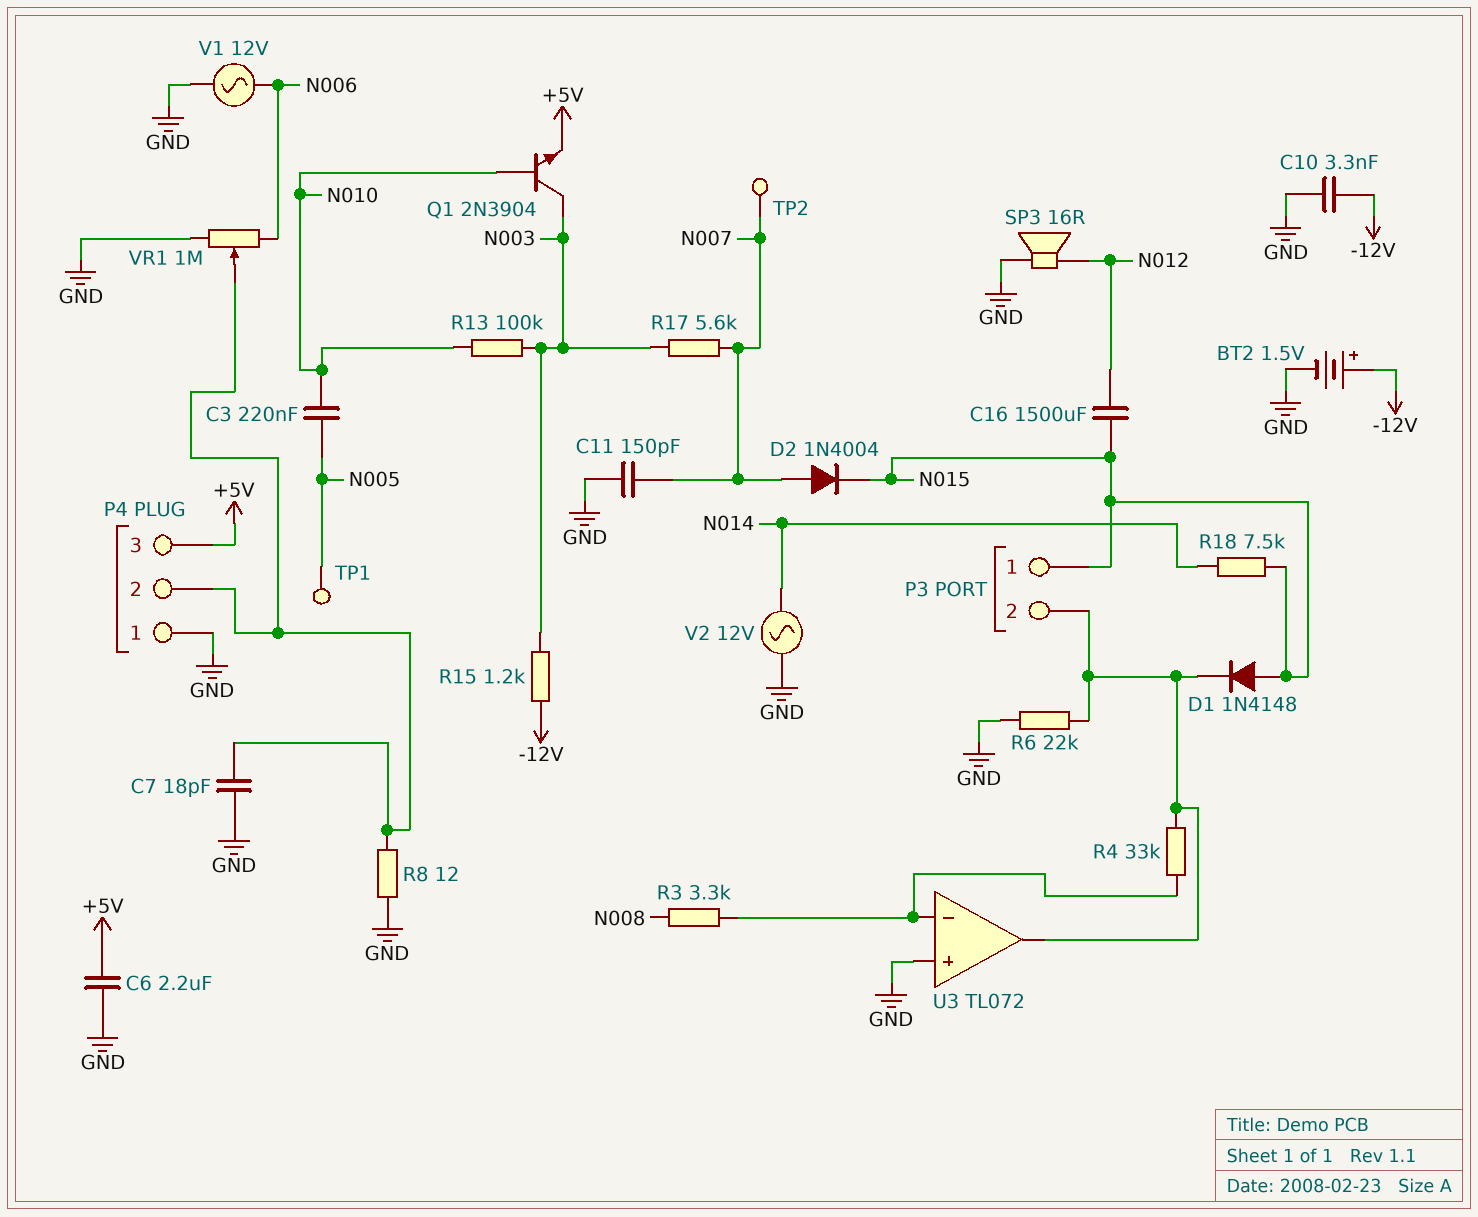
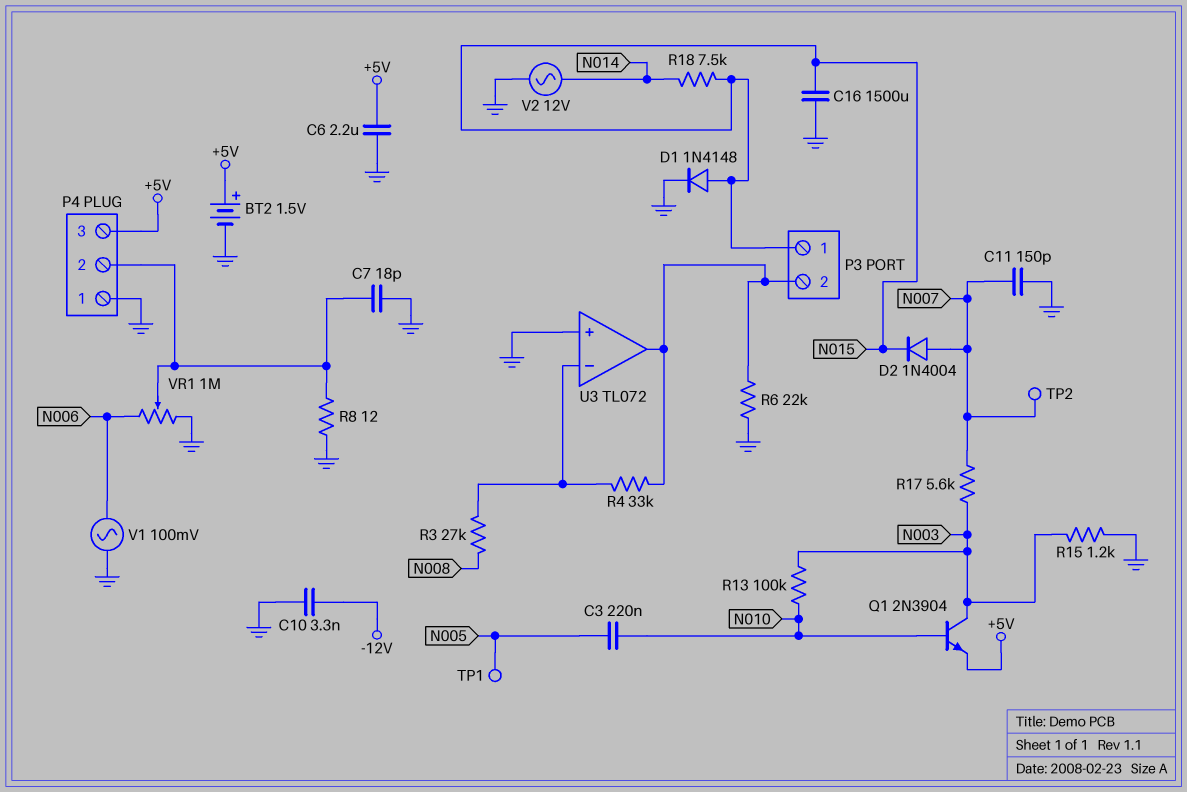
BT2: 1.5V (plus -12V, minus GND) -> 1.5V (plus +5V, minus GND)
C16: 1500uF (N012, N015) -> 1500uF (GND, N015)
D1: diode 1N4148 (A N015, K P3/2) -> diode 1N4148 (A N015, K GND)
R3: 3.3k (N008, U3/in-) -> 27k (N008, U3/in-)
R15: 1.2k (-12V, N003) -> 1.2k (GND, N003)
SP3: speaker 16R (GND, N012) -> none
V1: AC 12V (GND, N006) -> AC 100mV (GND, N006)

